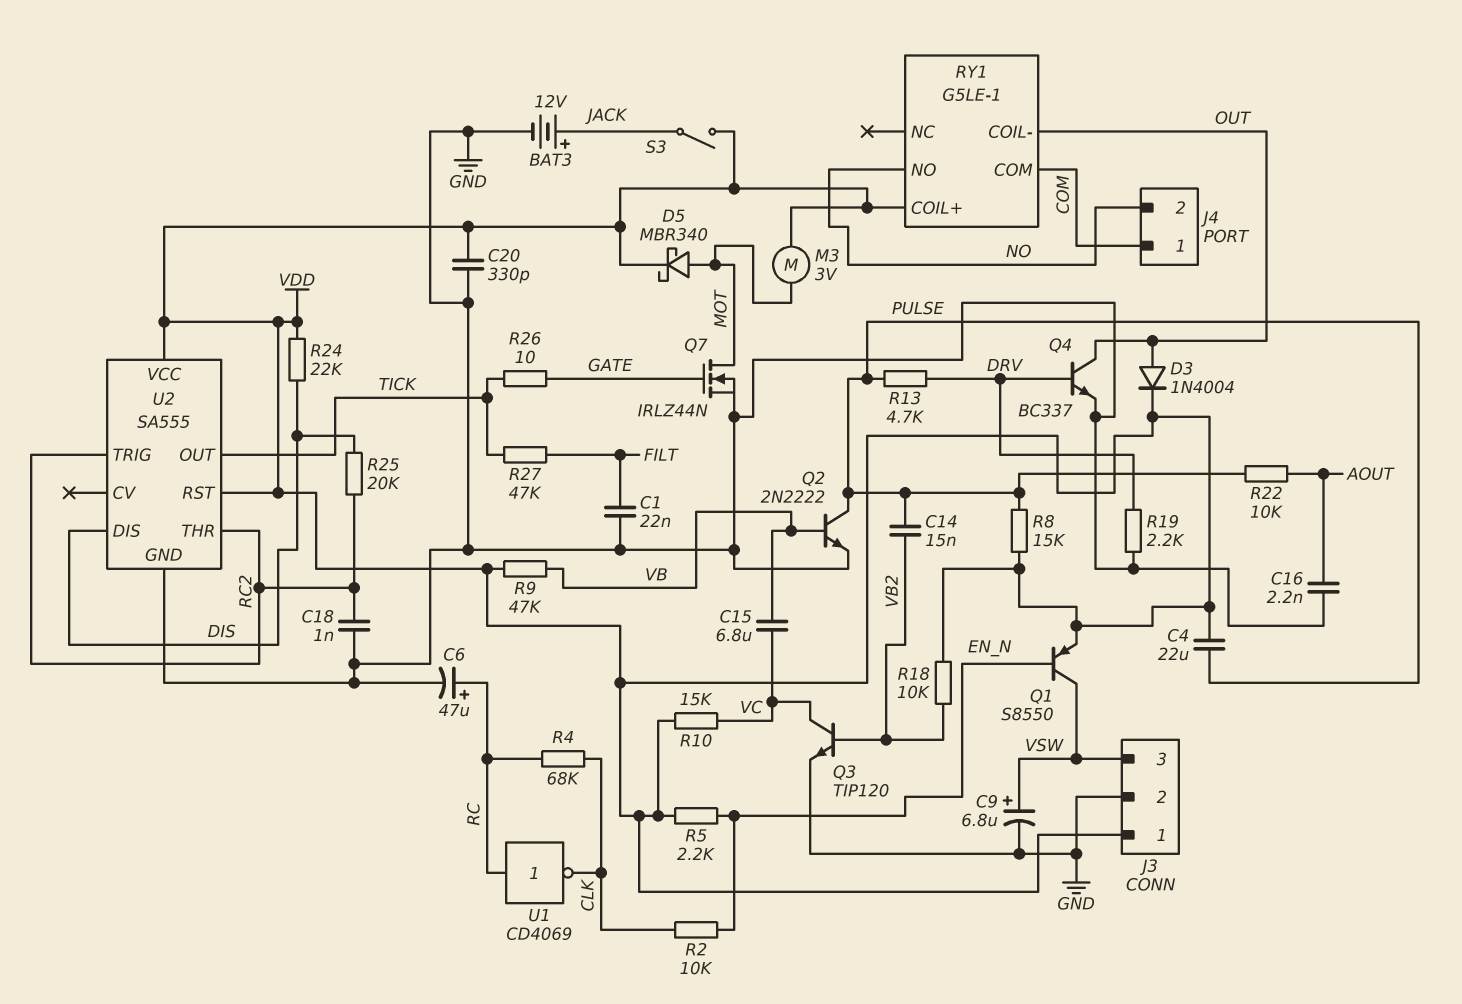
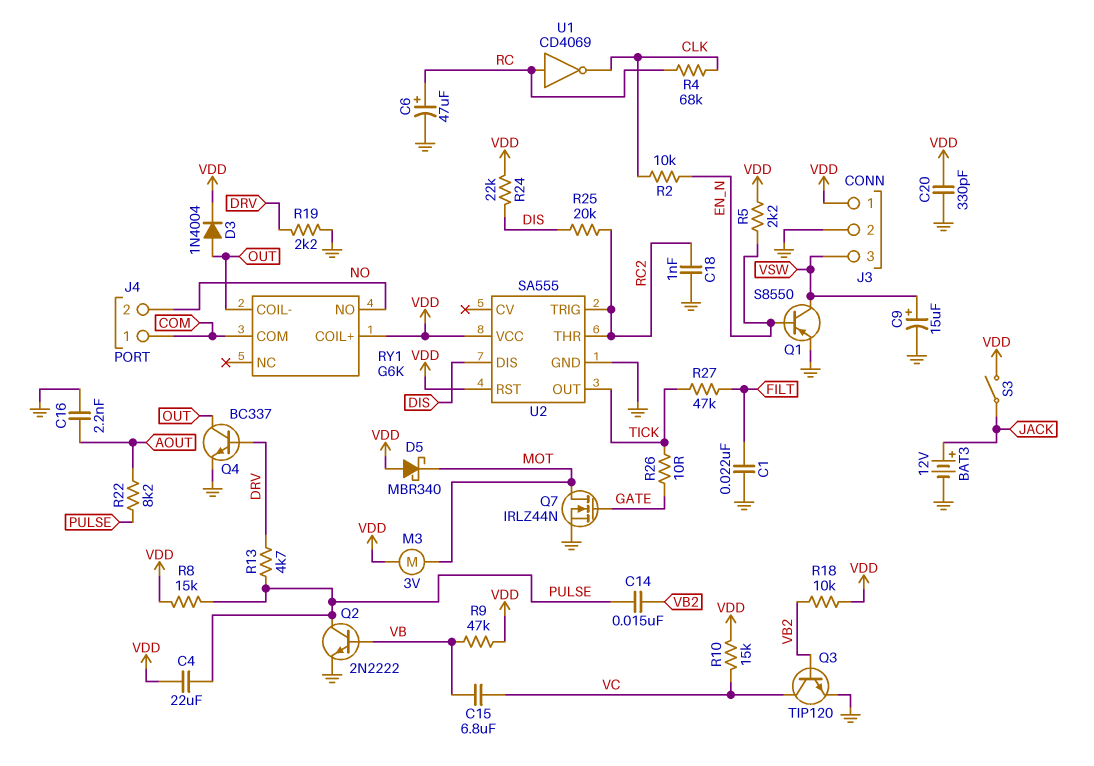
C9: 6.8uF (plus VSW, minus GND) -> 15uF (plus VSW, minus GND)
D5: schottky MBR340 (A MOT, K VDD) -> schottky MBR340 (A VDD, K MOT)
Q1: PNP S8550 (B EN_N, C VSW, E VDD) -> PNP S8550 (B EN_N, C VSW, E GND)
R22: 10k (AOUT, PULSE) -> 8.2k (AOUT, PULSE)
RY1: G5LE-1 -> G6K

